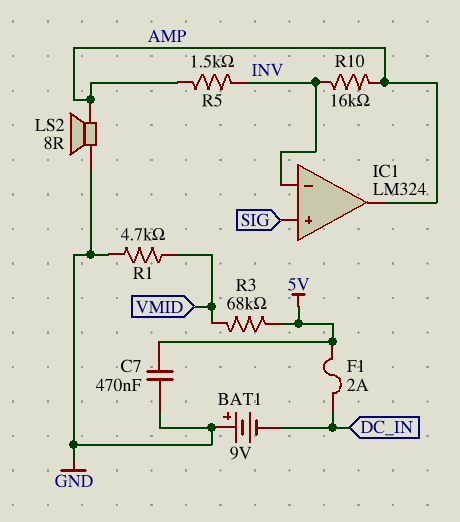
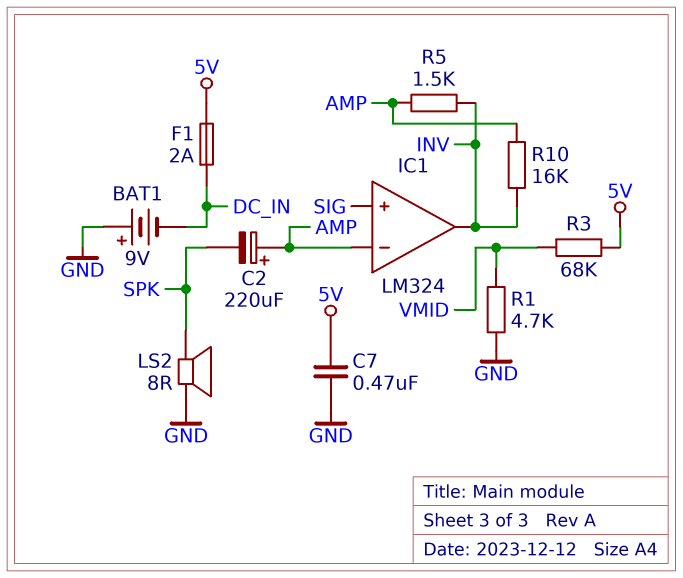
C2: none -> 220uF (plus AMP, minus SPK)
IC1 pin in-: INV -> AMP
IC1 pin out: AMP -> INV
LS2: speaker 8R (AMP, GND) -> speaker 8R (GND, SPK)

